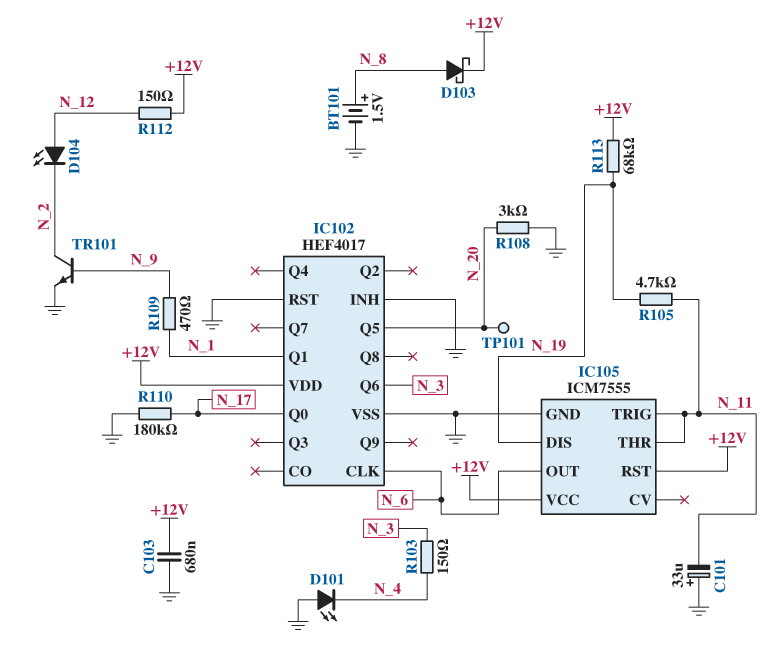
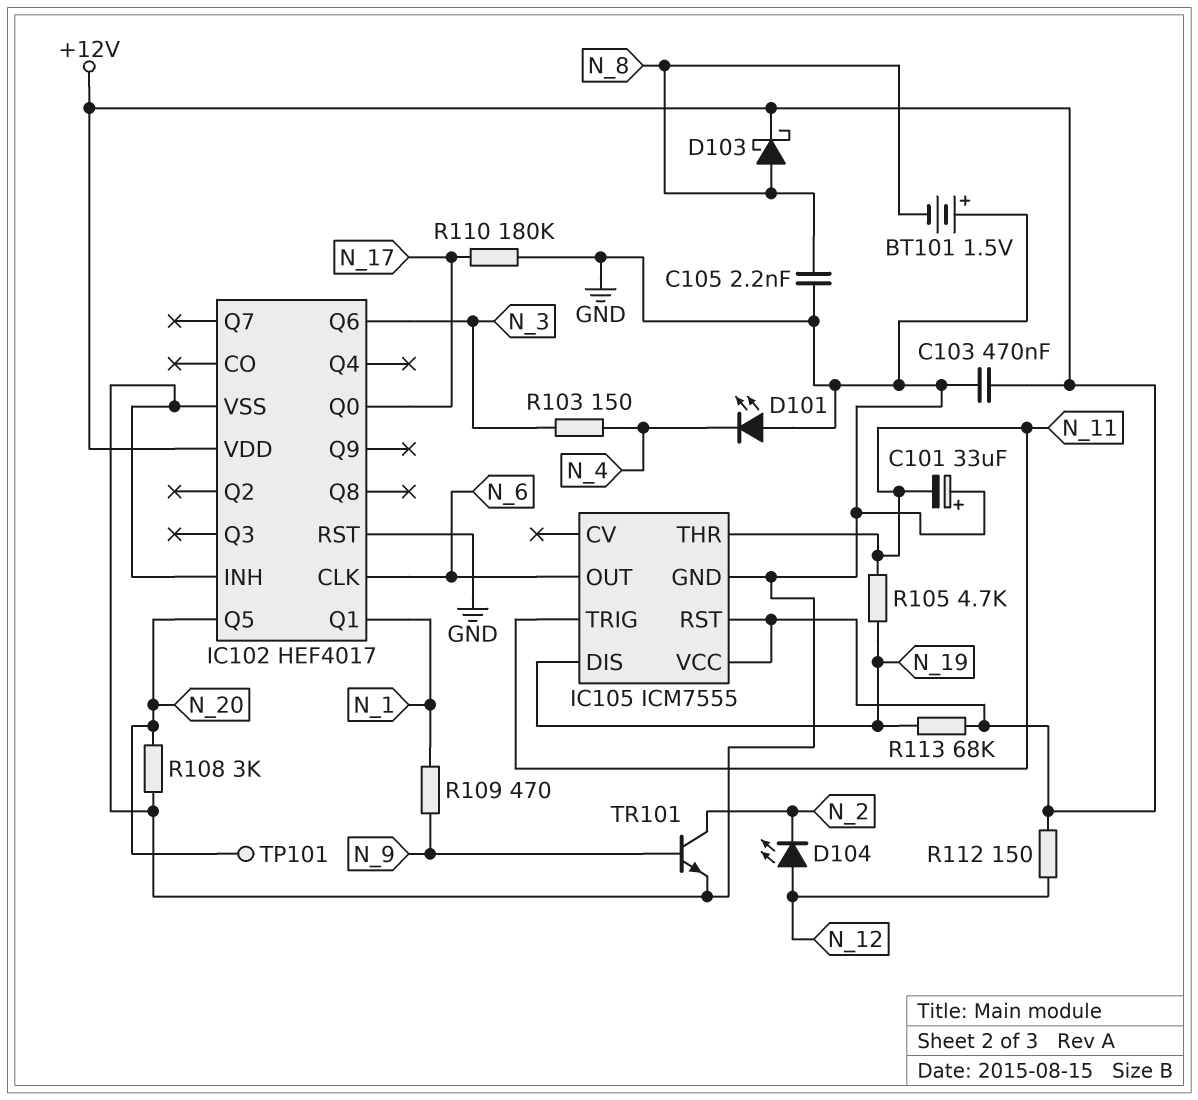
BT101: 1.5V (plus N_8, minus GND) -> 1.5V (plus GND, minus N_8)
C103: 680nF (+12V, GND) -> 470nF (+12V, GND)
C105: none -> 2.2nF (GND, N_8)

